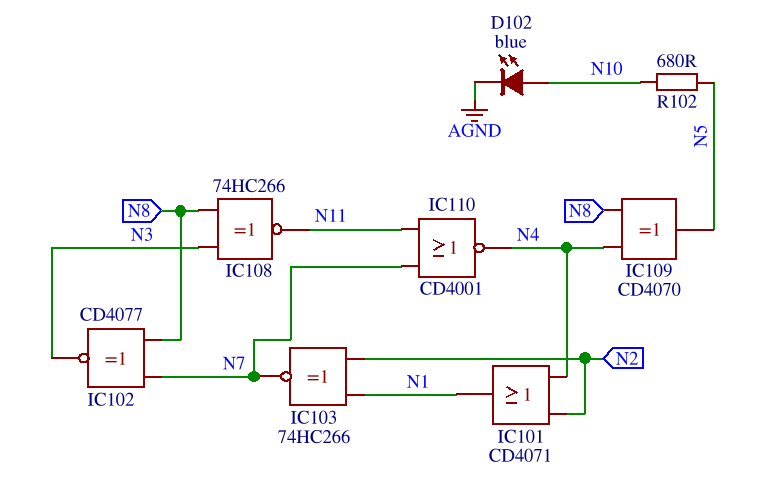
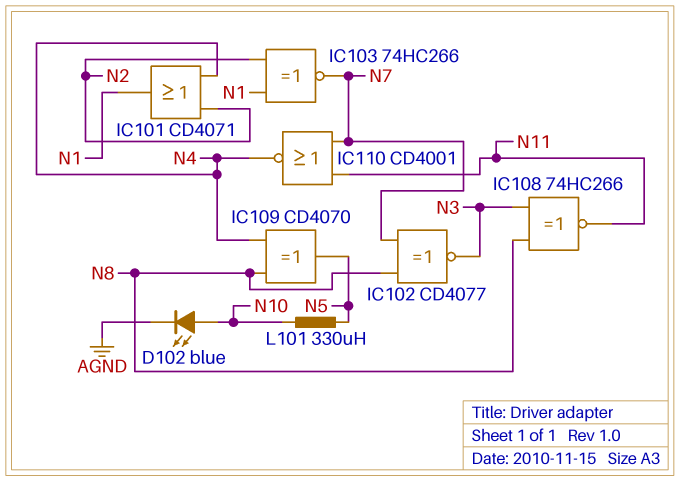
L101: none -> 330uH (N5, N10)
R102: 680 (N5, N10) -> none

